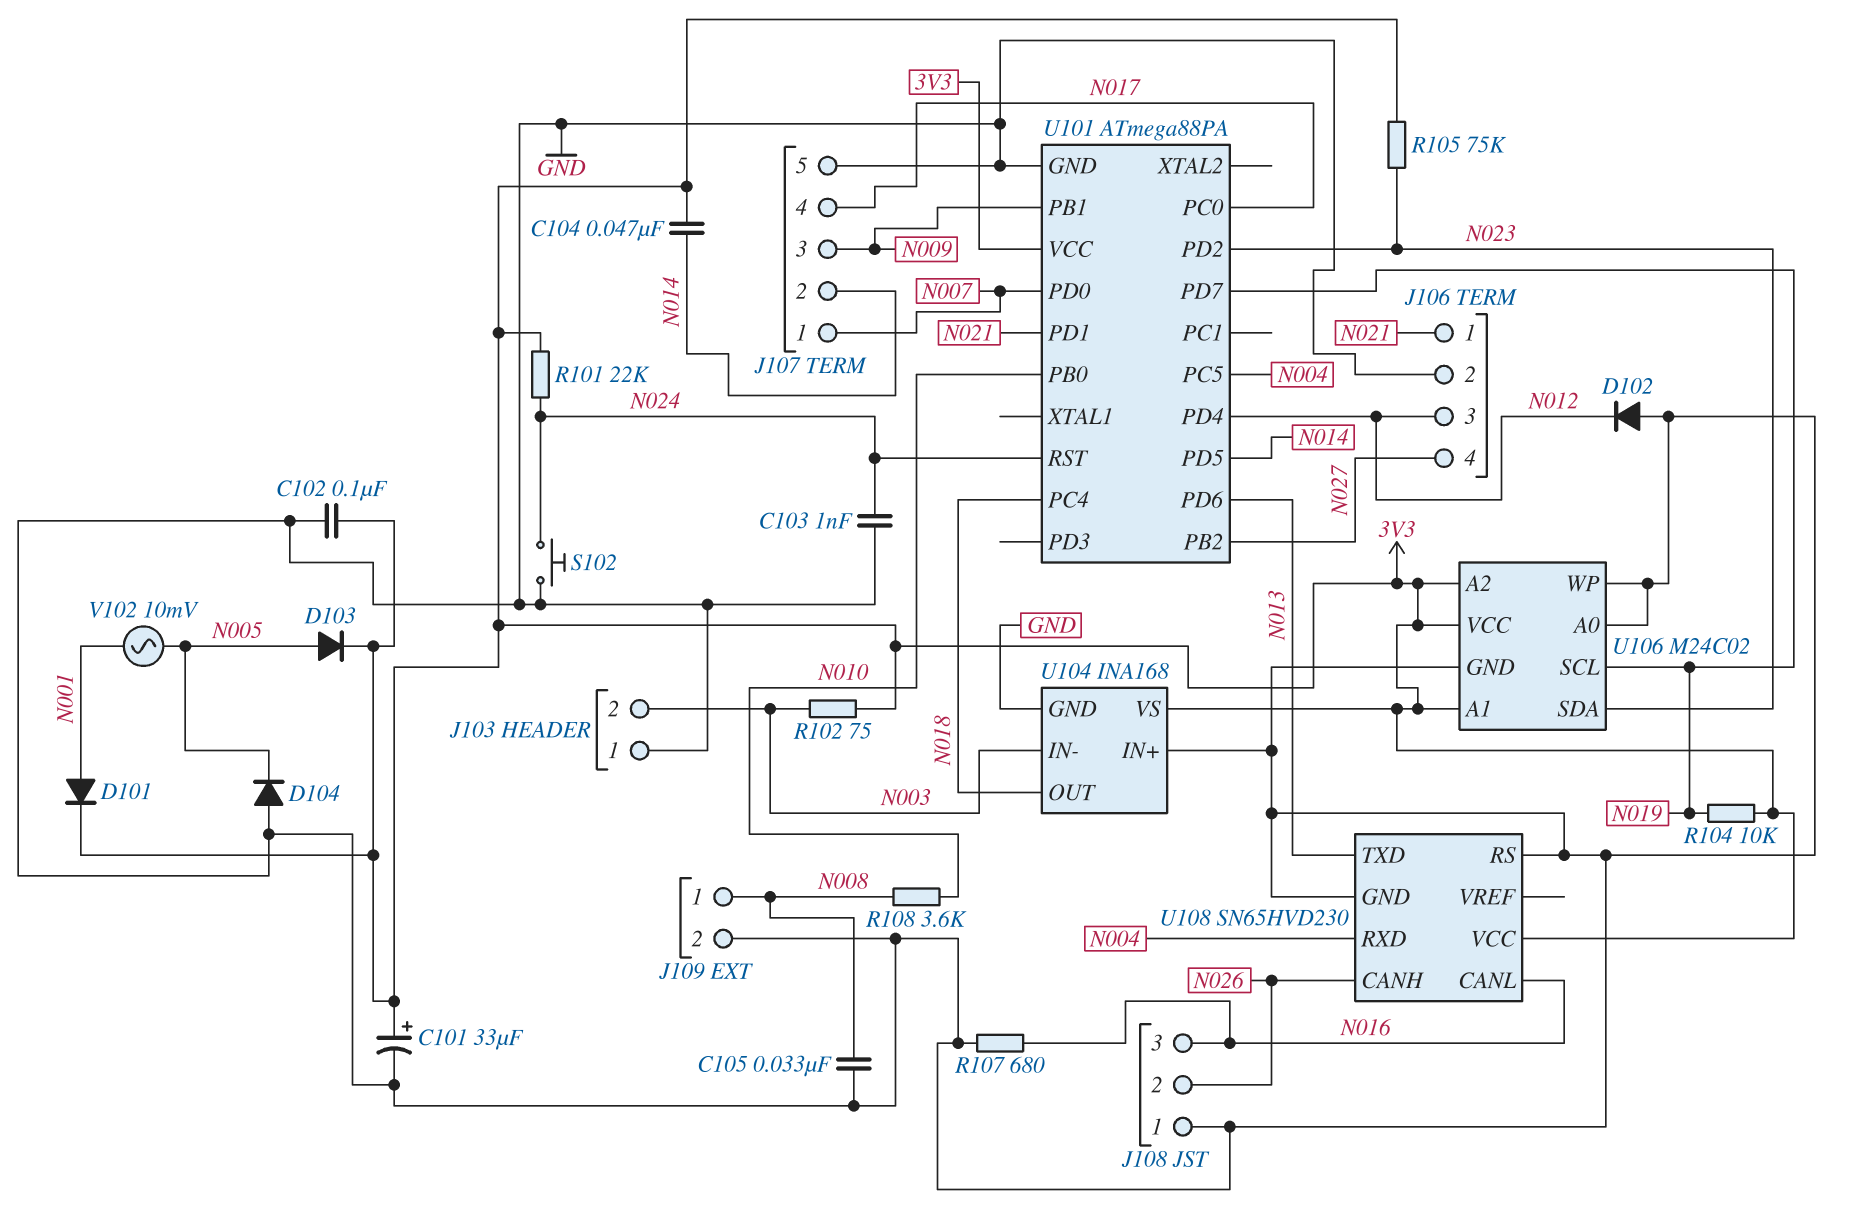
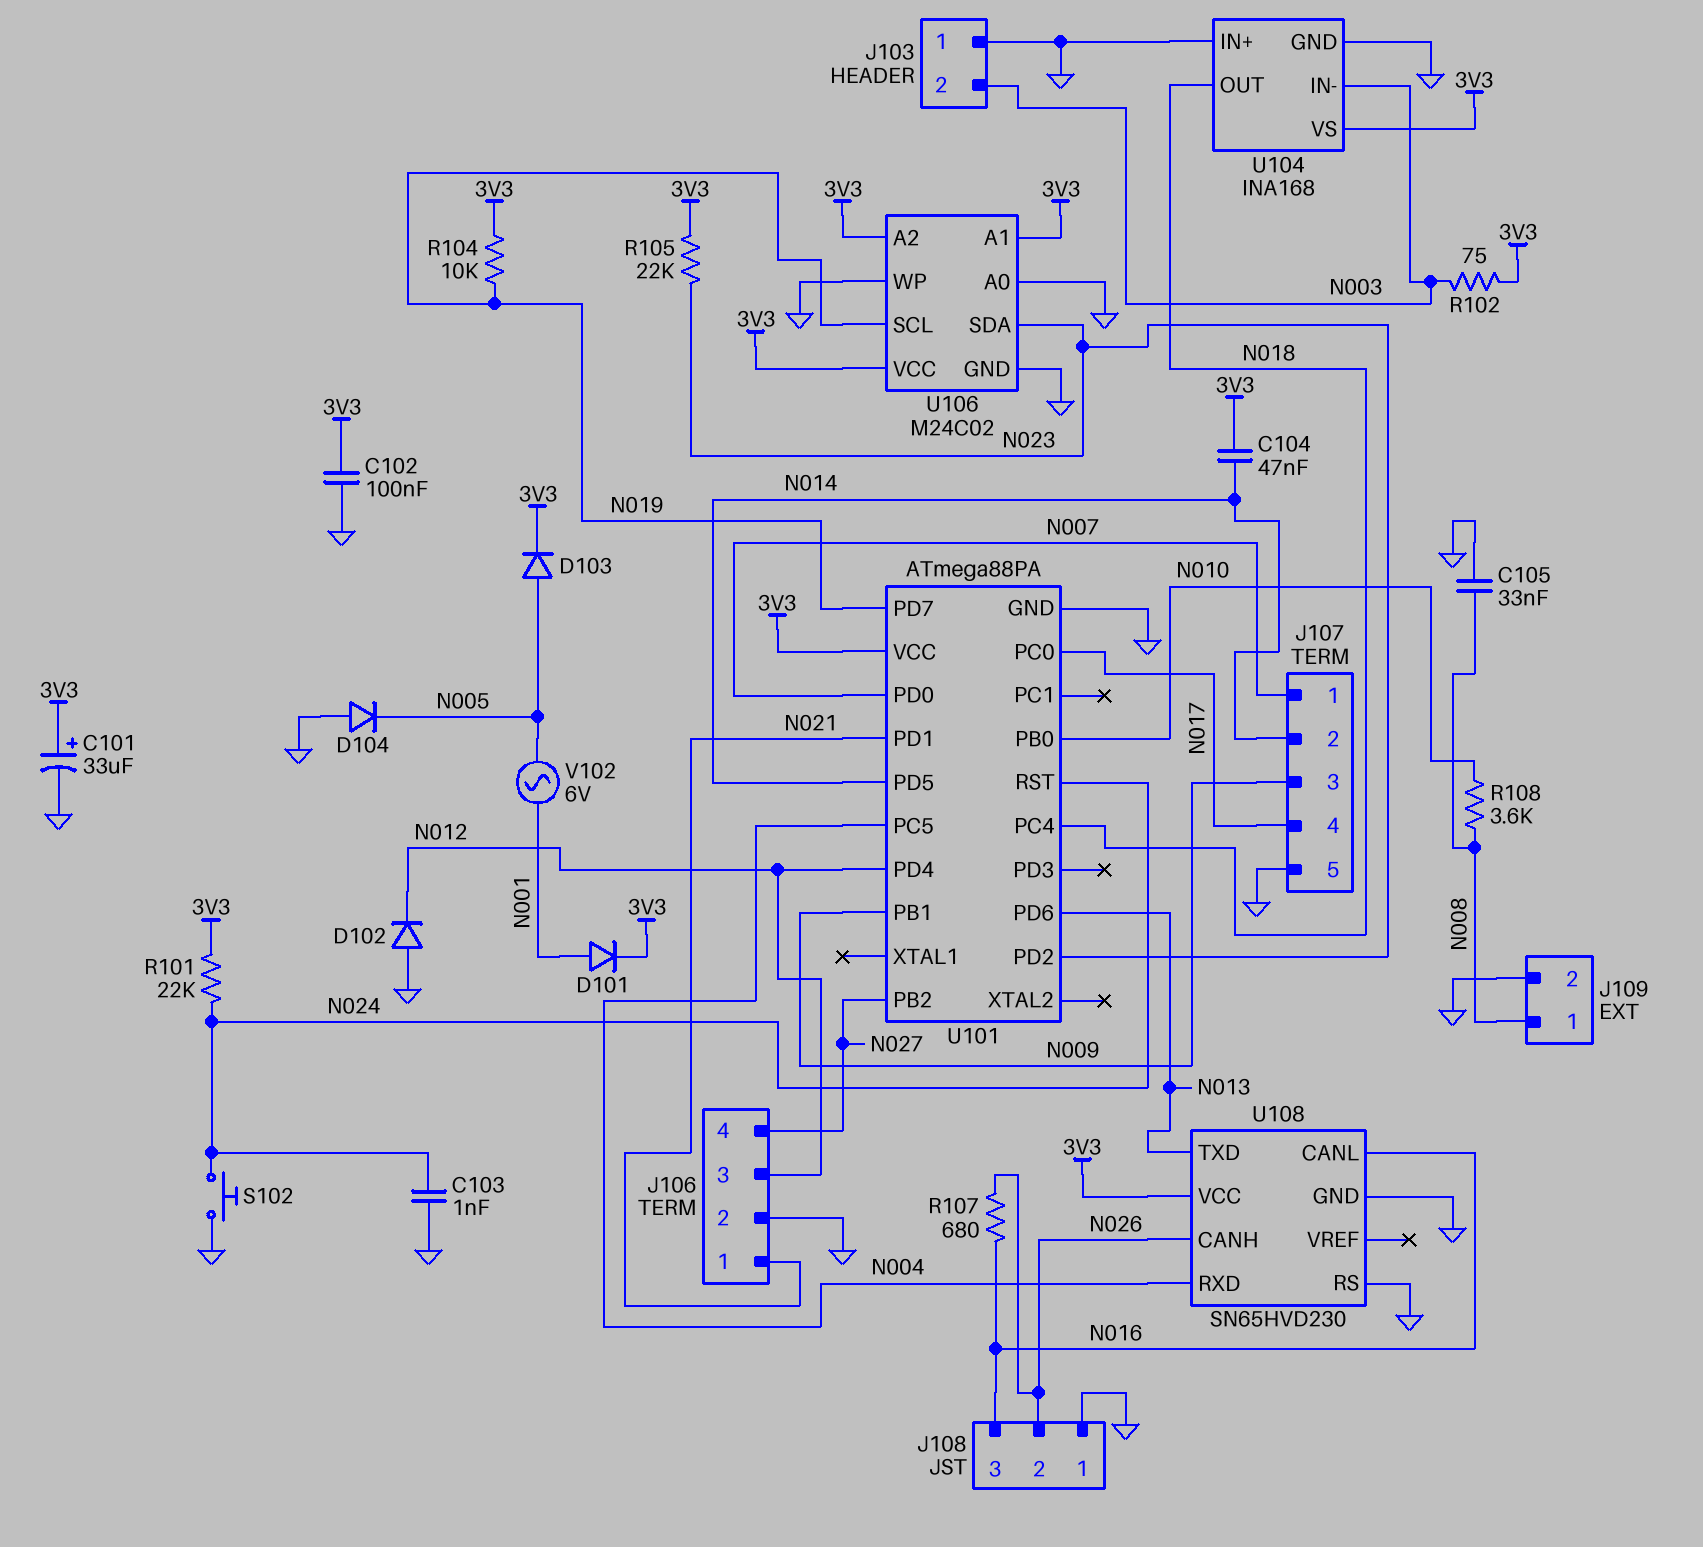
R105: 75k (3V3, N023) -> 22k (3V3, N023)
R107: 680 (GND, N016) -> 680 (N016, N026)
V102: AC 10mV (N001, N005) -> AC 6V (N001, N005)

